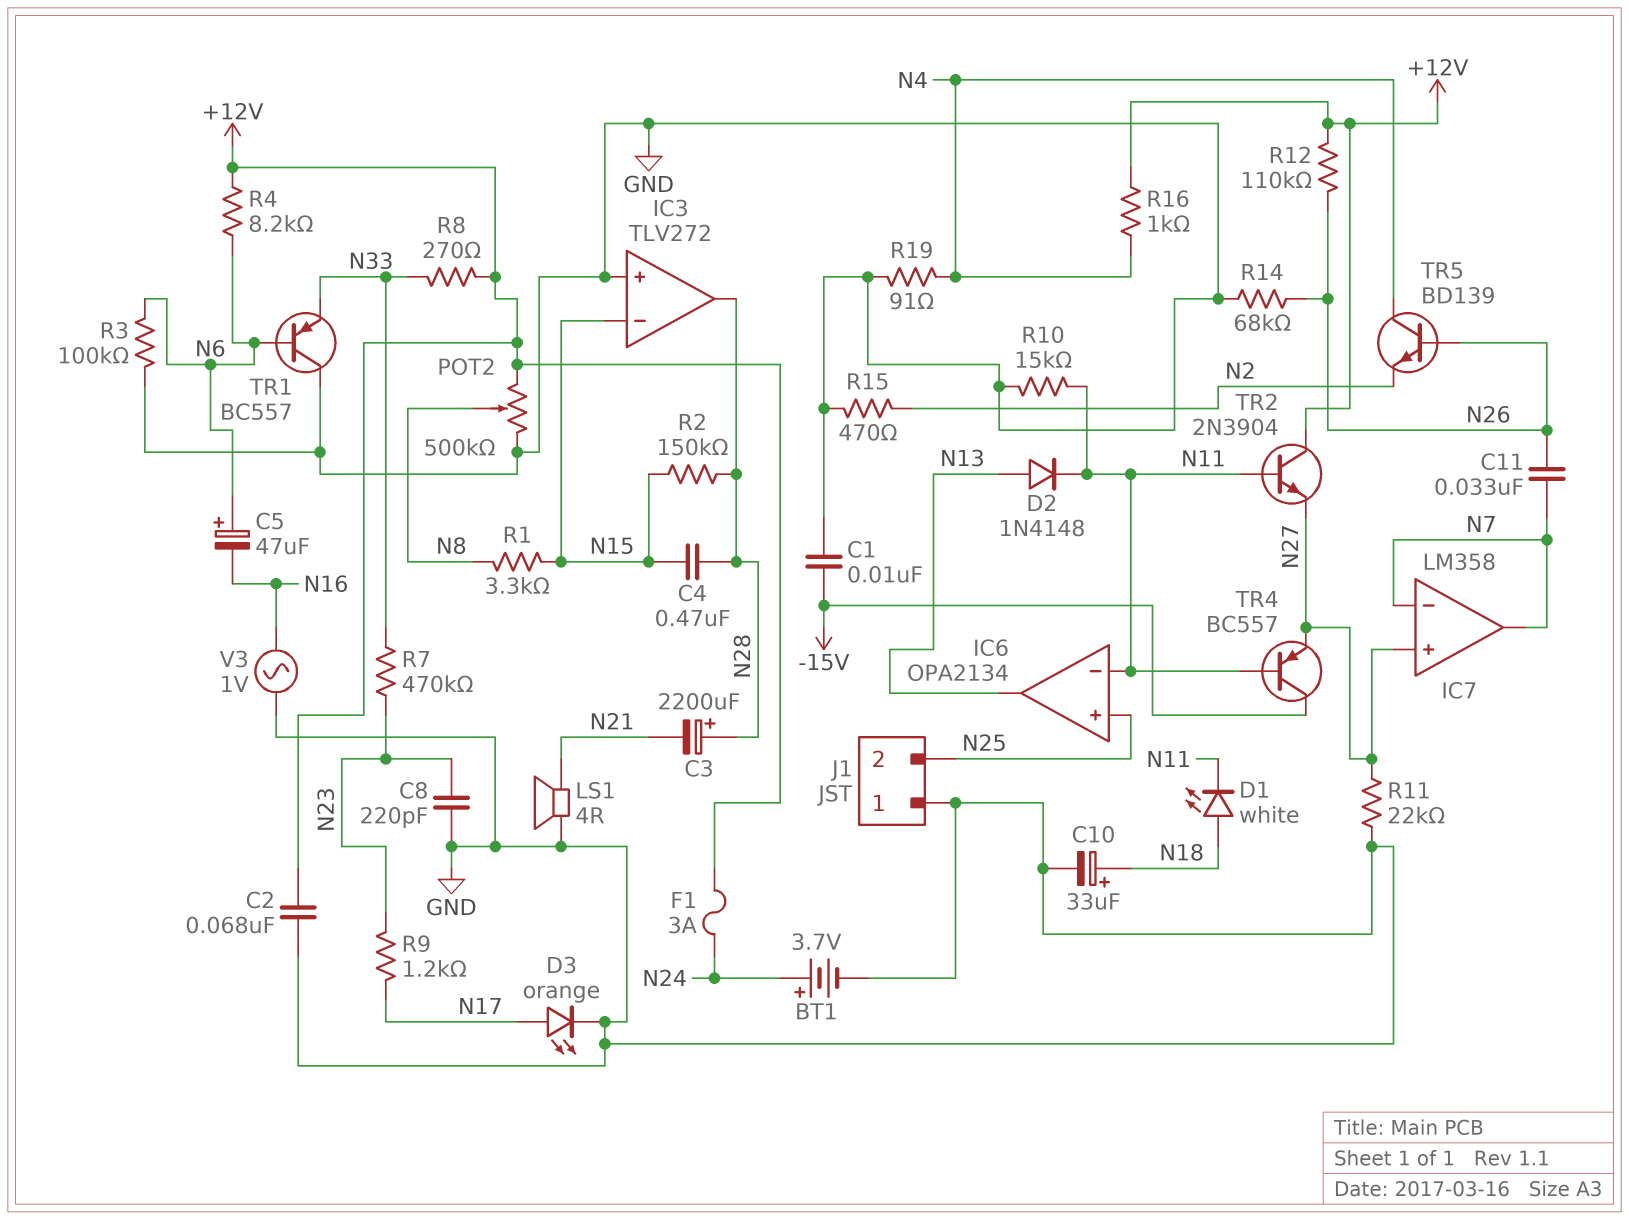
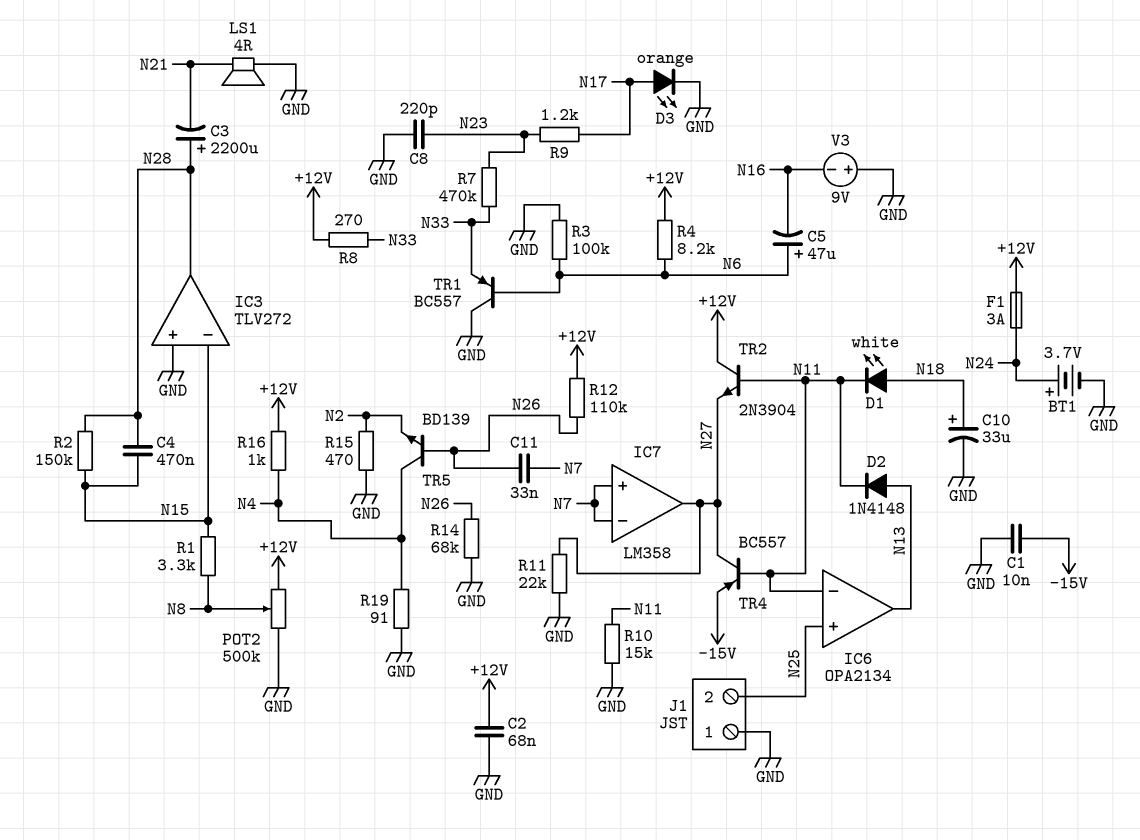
IC7 pin in+: N27 -> N7
IC7 pin out: N7 -> N27
TR4: PNP BC557 (B N11, C -15V, E N27) -> PNP BC557 (B N11, C N27, E -15V)
V3: AC 1V (GND, N16) -> 9V (plus GND, minus N16)

